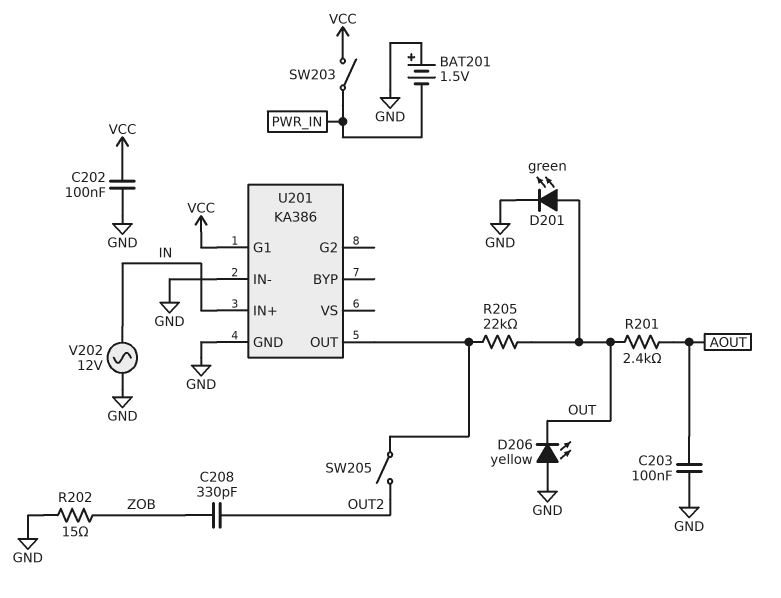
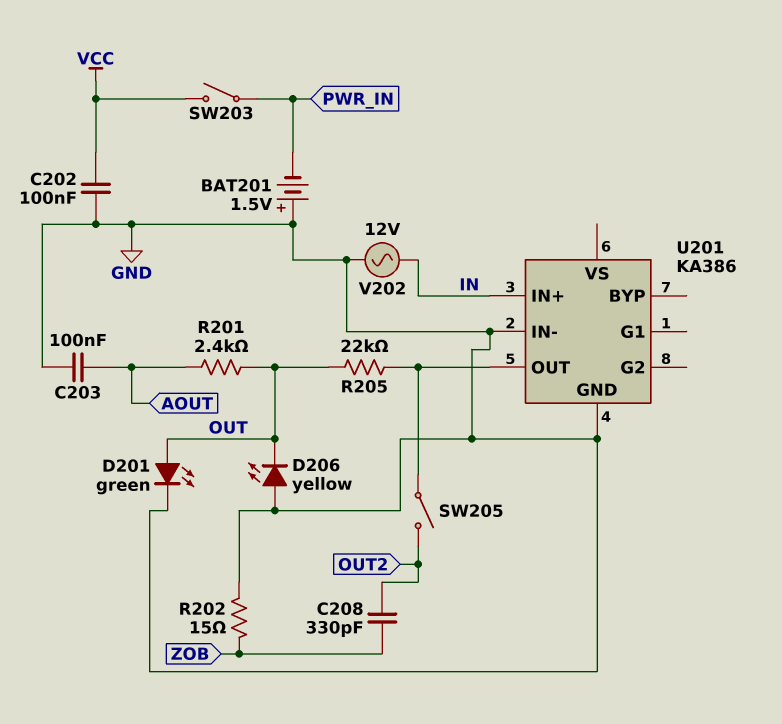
U201 pin G1: VCC -> none

